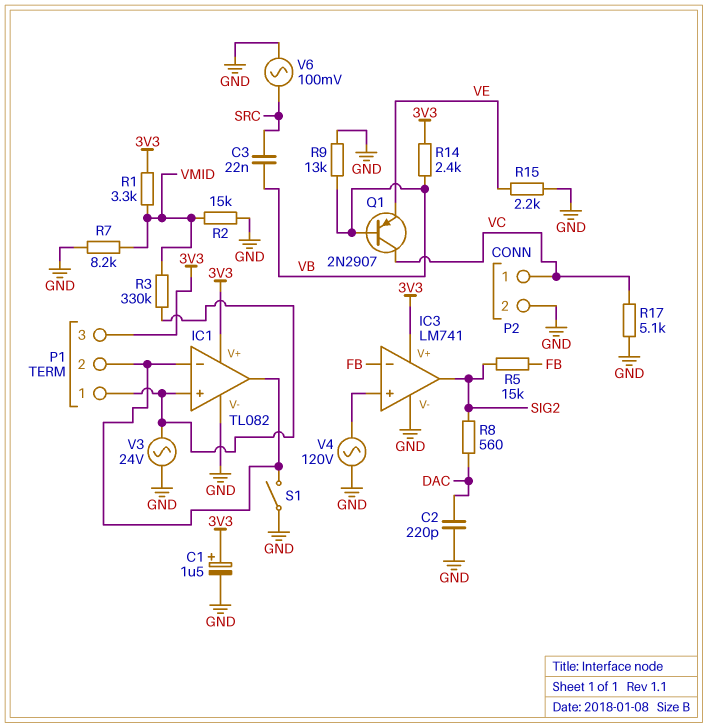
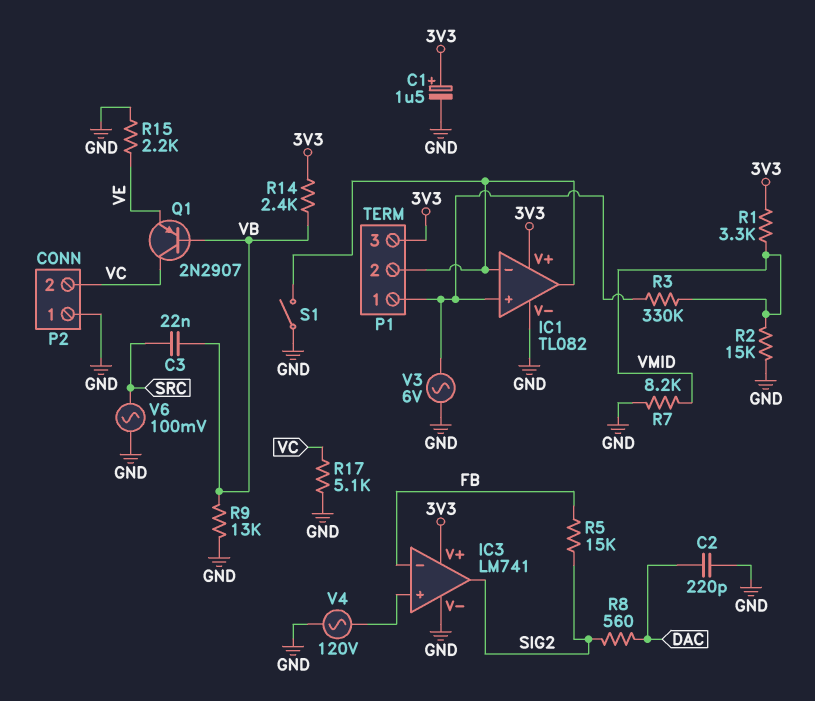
P2 pin 1: VC -> GND
P2 pin 2: GND -> VC
V3: AC 24V (GND, IC1/in+) -> AC 6V (GND, IC1/in+)

